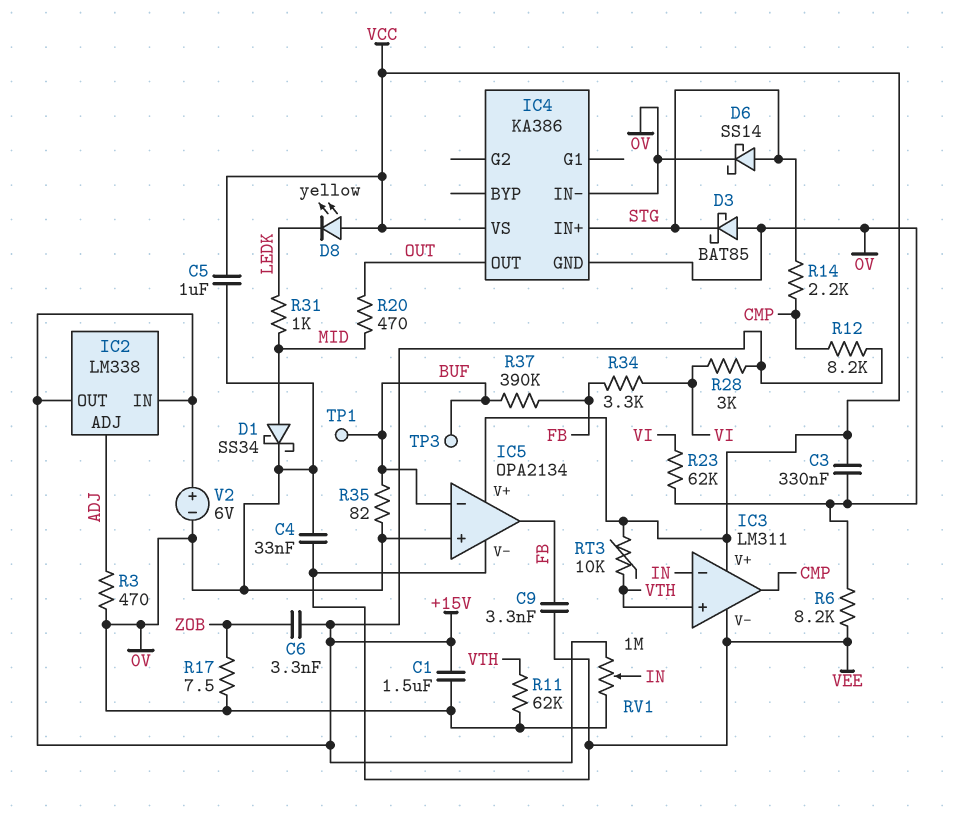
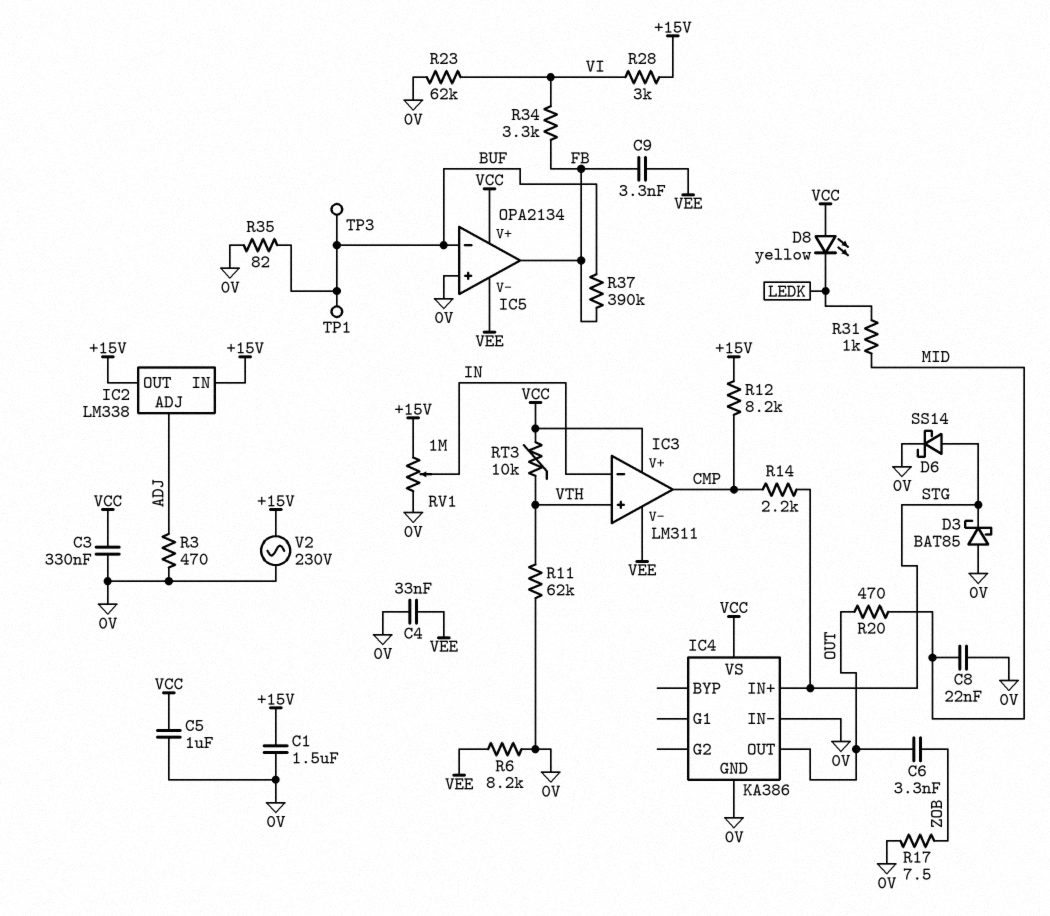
C6: 3.3nF (+15V, ZOB) -> 3.3nF (OUT, ZOB)
C8: none -> 22nF (0V, MID)
D1: schottky SS34 (A MID, K 0V) -> none
V2: 6V (plus +15V, minus 0V) -> AC 230V (+15V, 0V)

